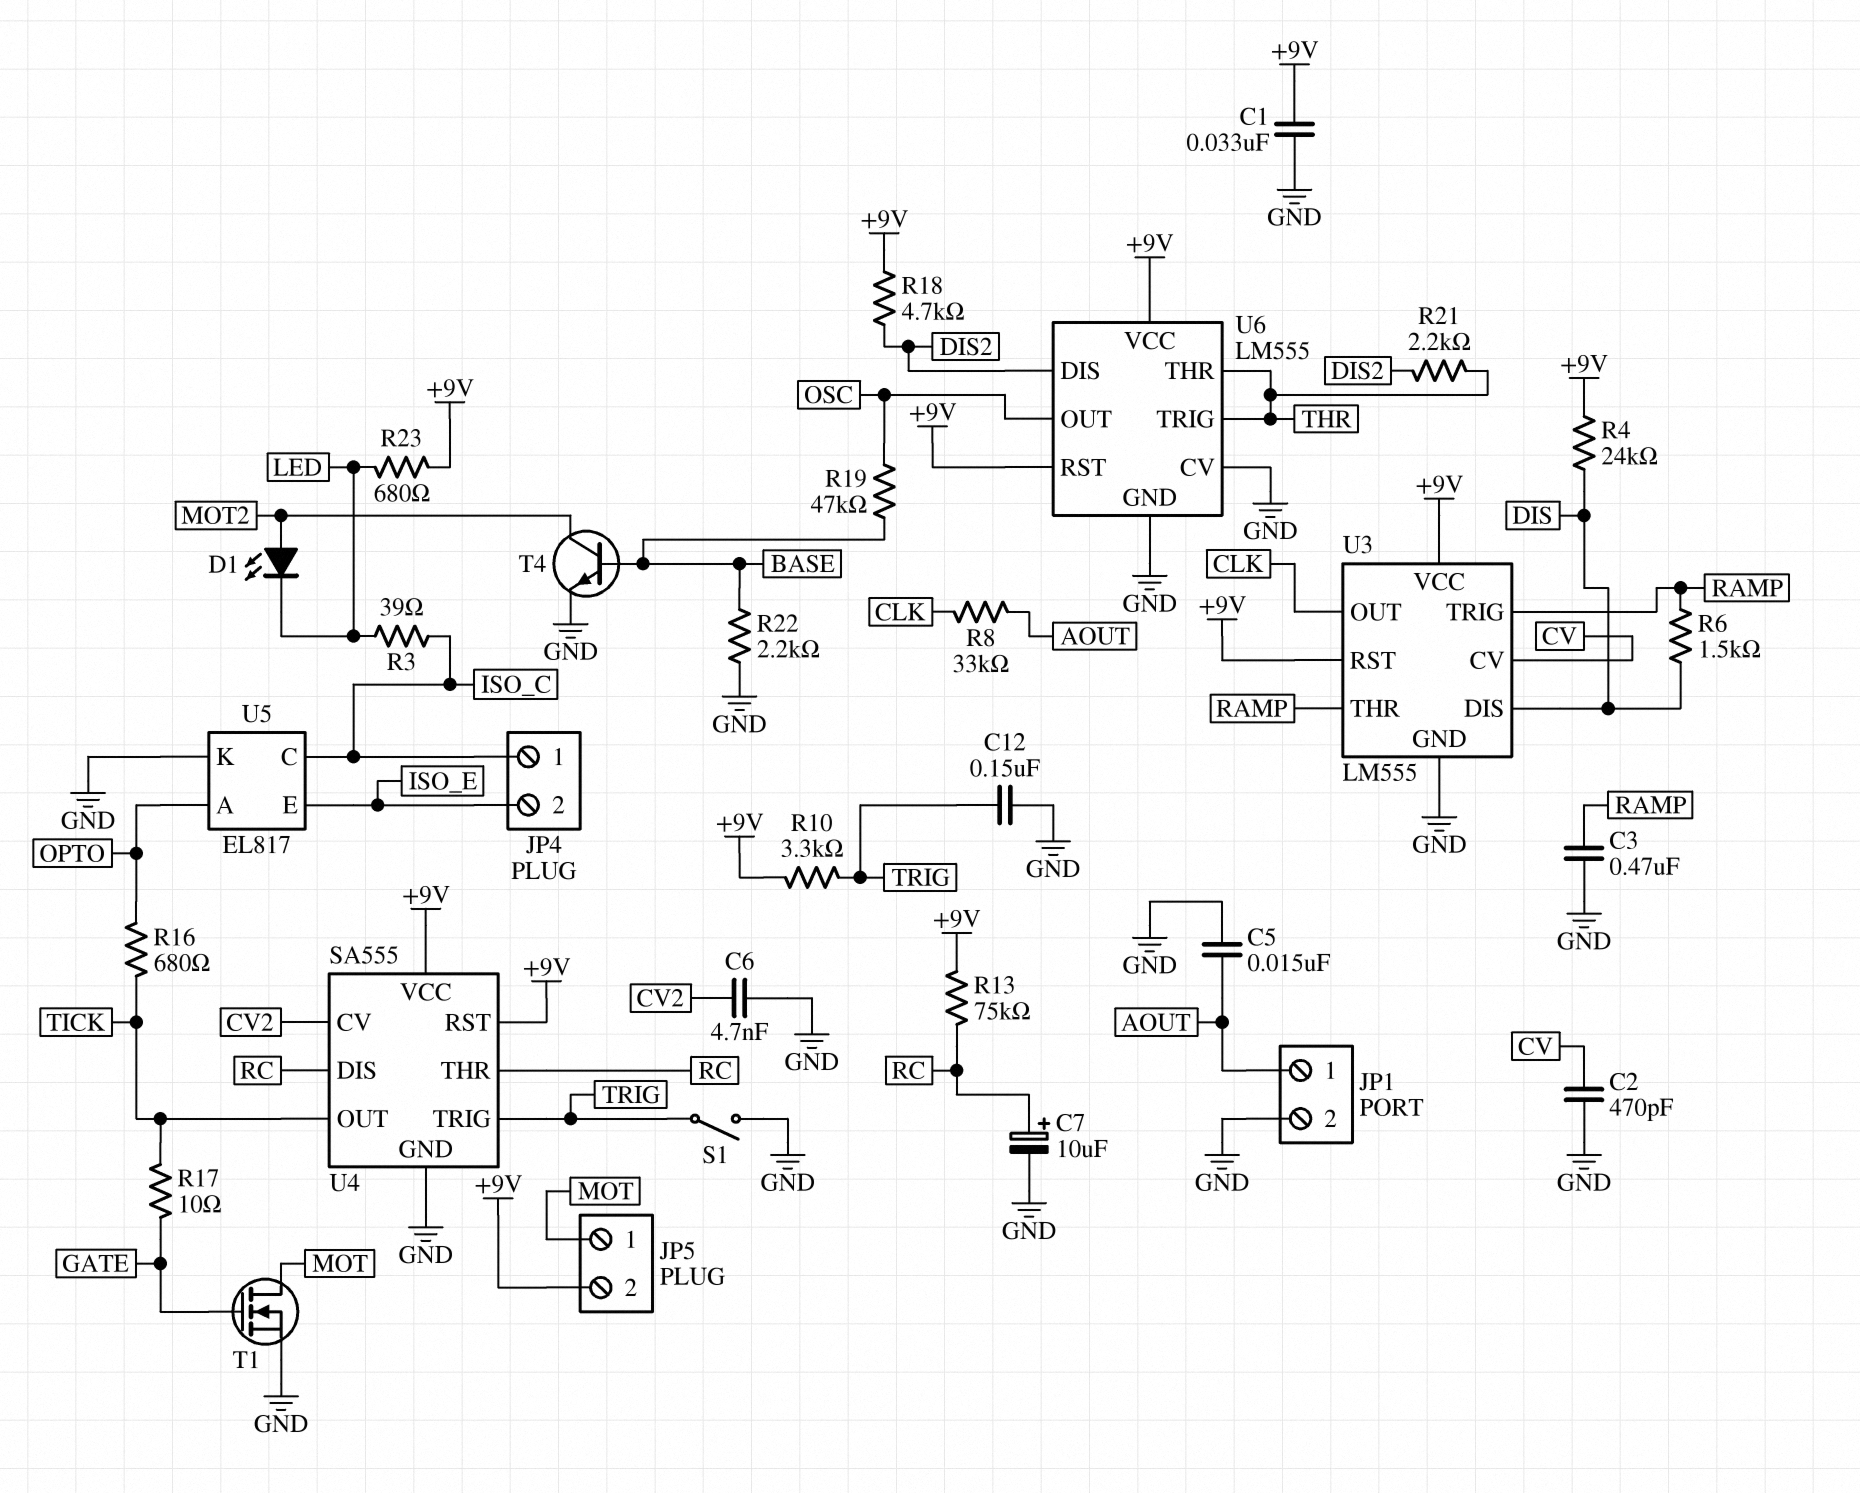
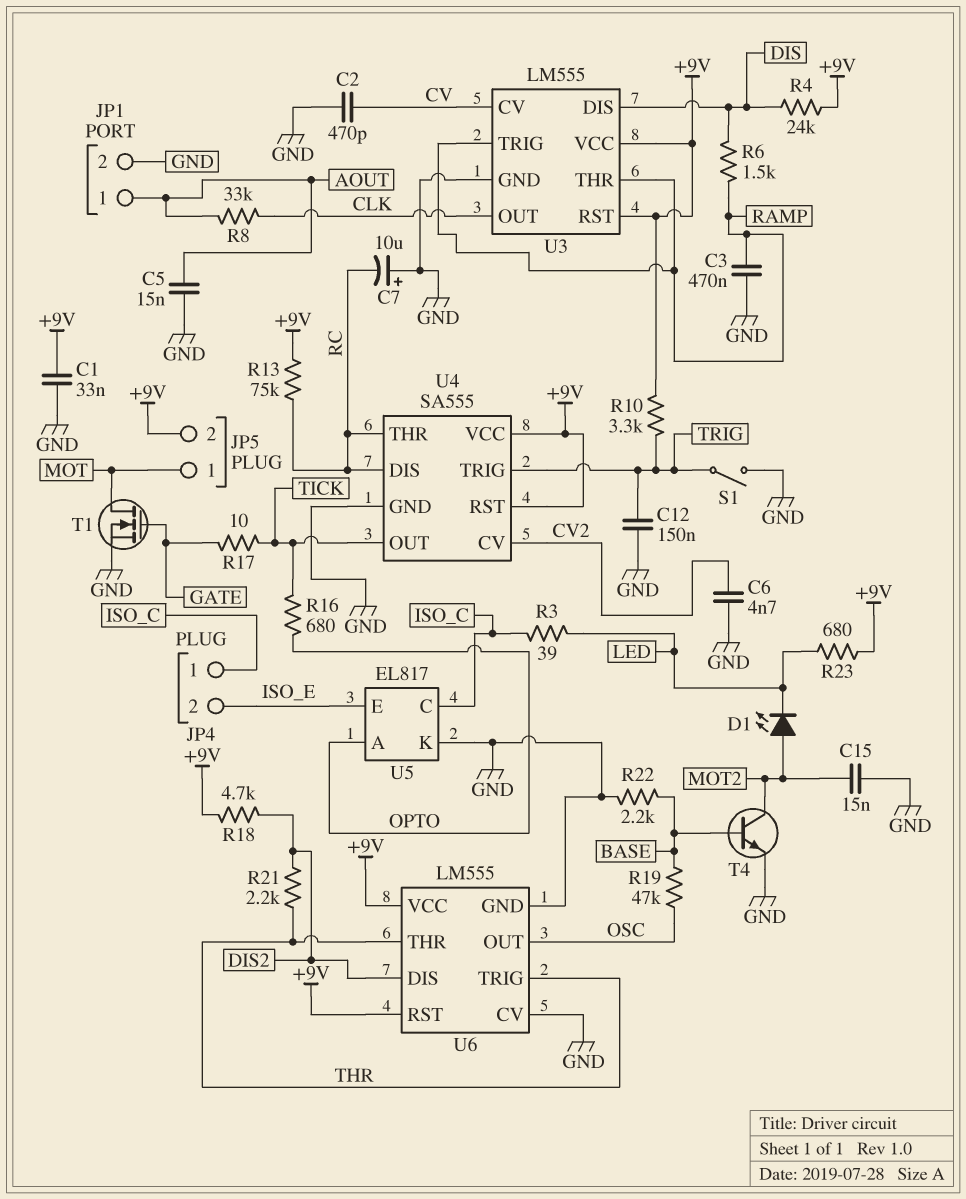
C7: 10uF (plus RC, minus GND) -> 10uF (plus GND, minus RC)
C15: none -> 15nF (GND, MOT2)

